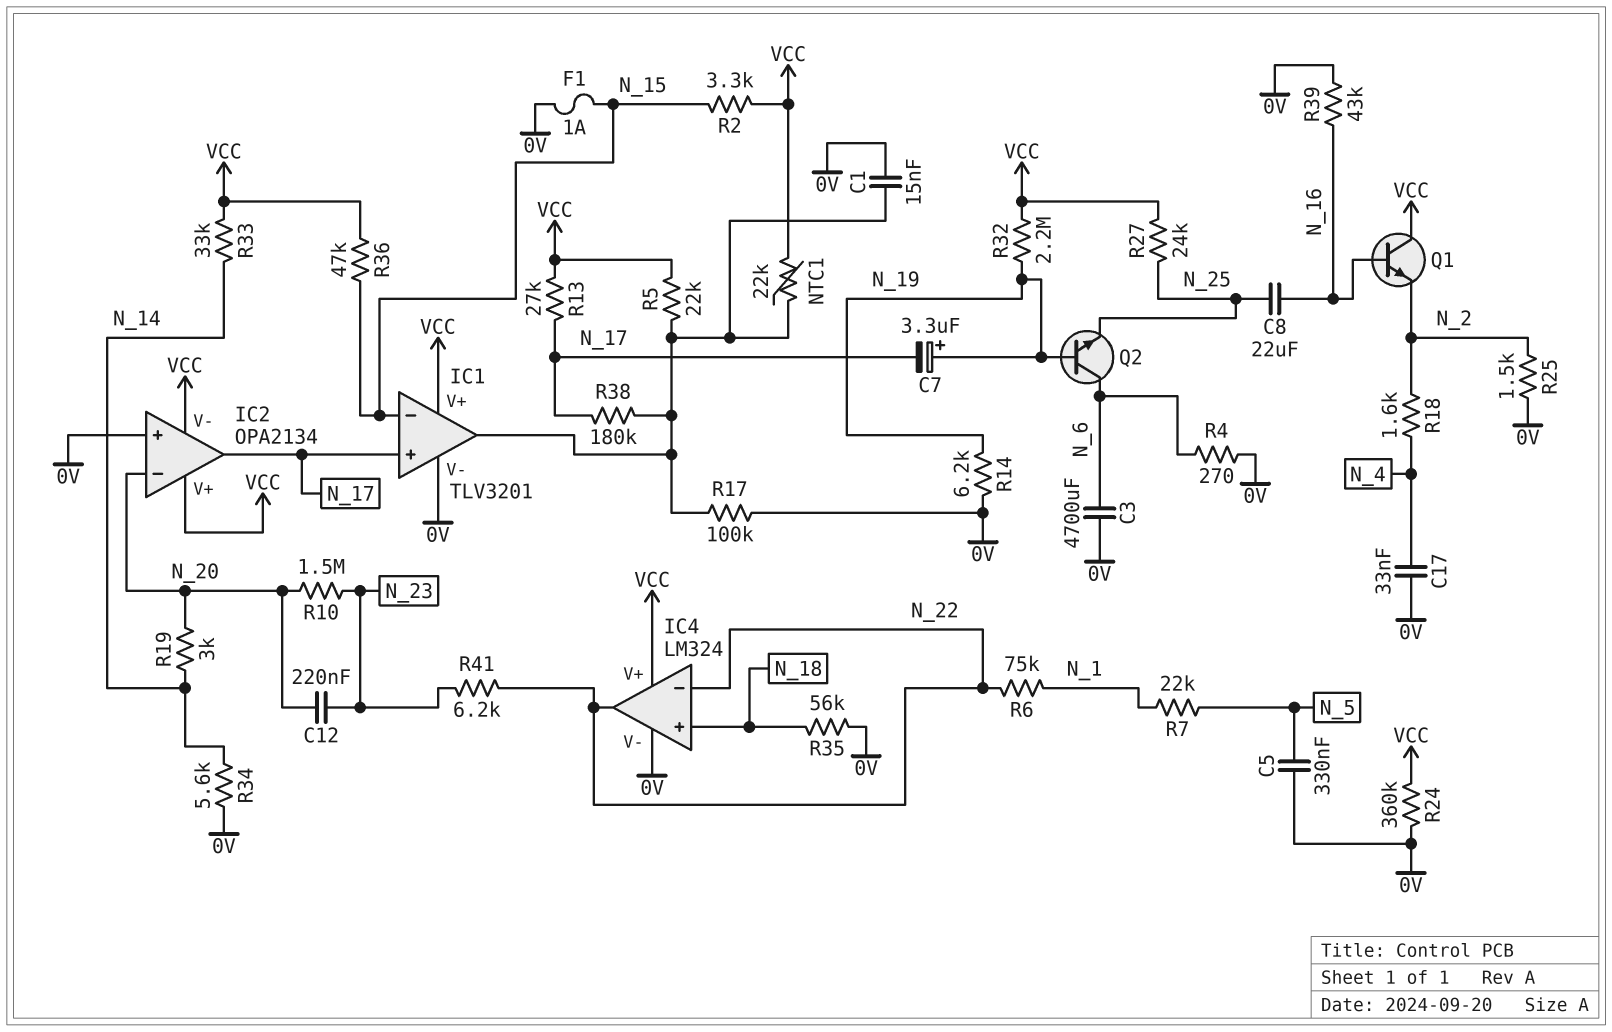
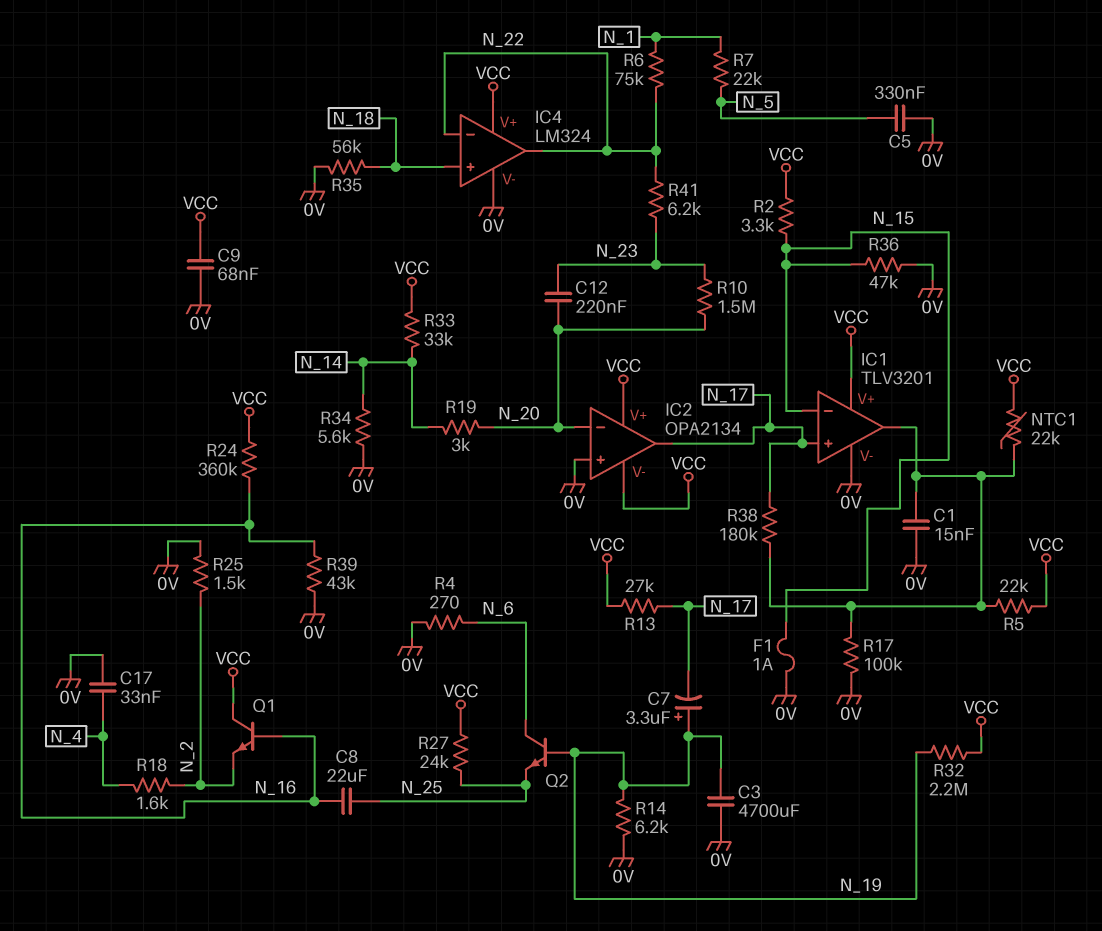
C3: 4700uF (0V, N_6) -> 4700uF (0V, N_19)
C9: none -> 68nF (0V, VCC)
R24: 360k (0V, VCC) -> 360k (N_16, VCC)
R36: 47k (N_15, VCC) -> 47k (0V, N_15)

